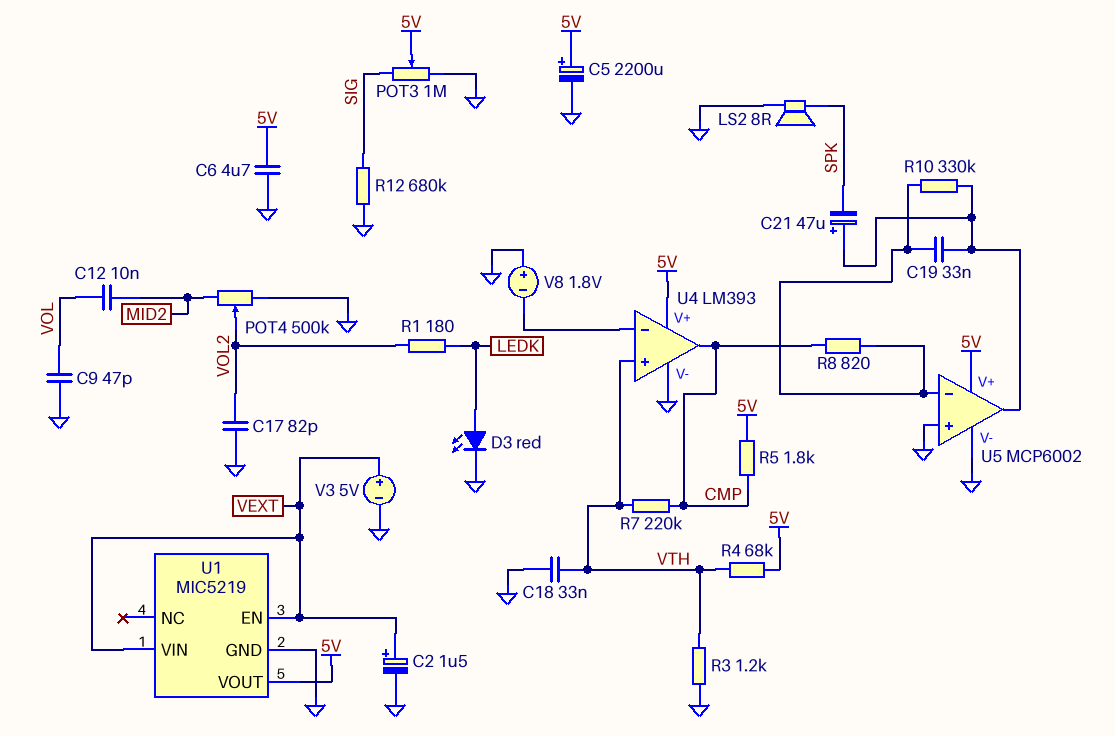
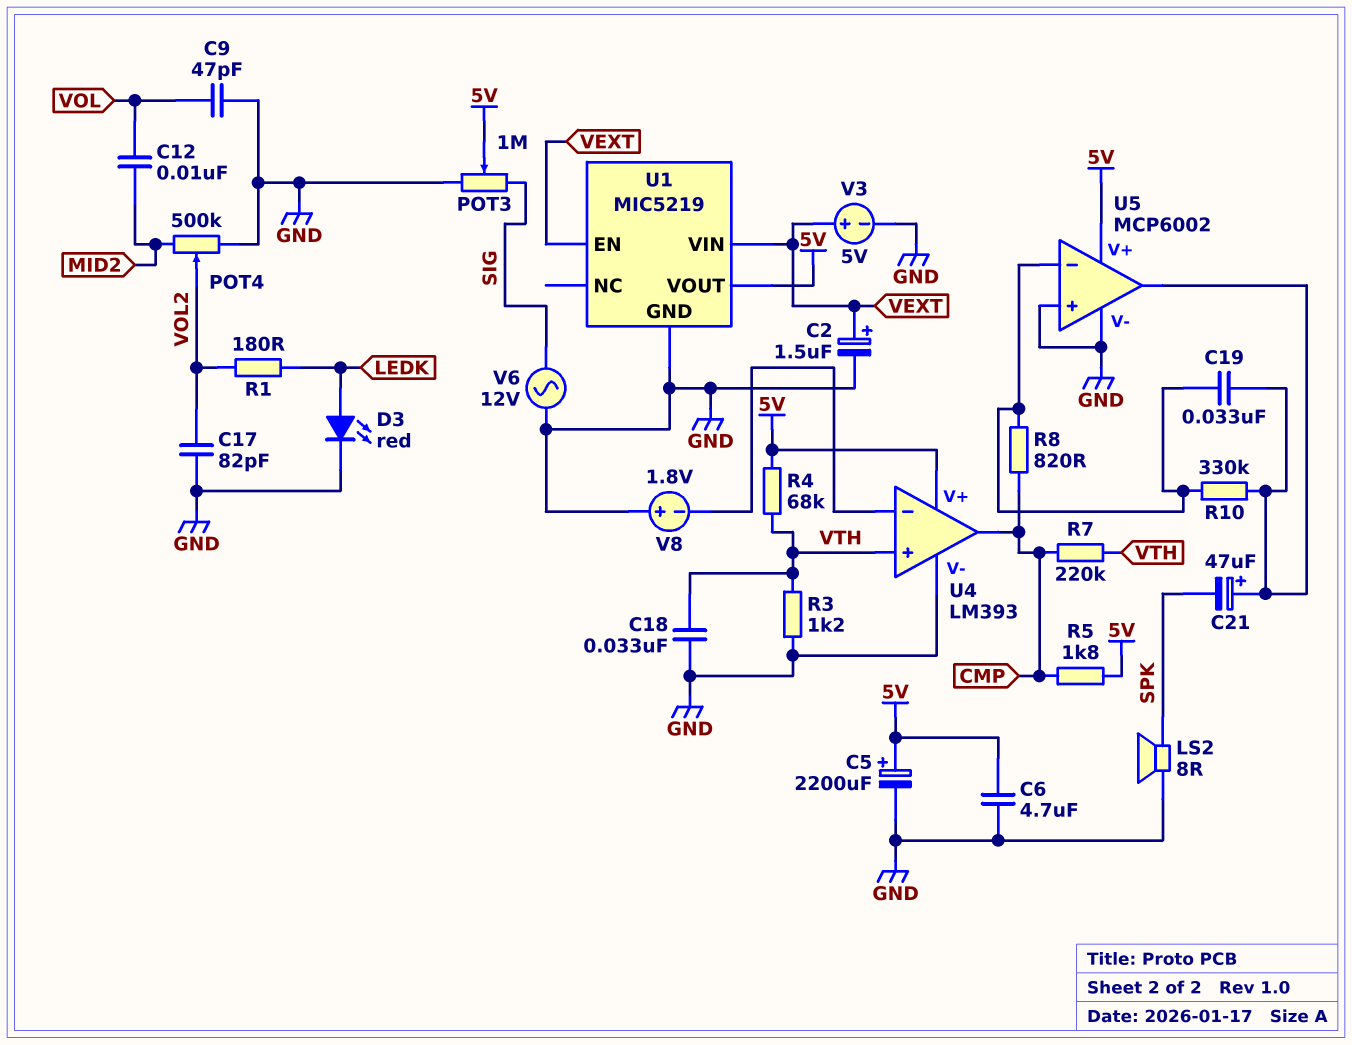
R12: 680k (GND, SIG) -> none
V6: none -> AC 12V (GND, SIG)

